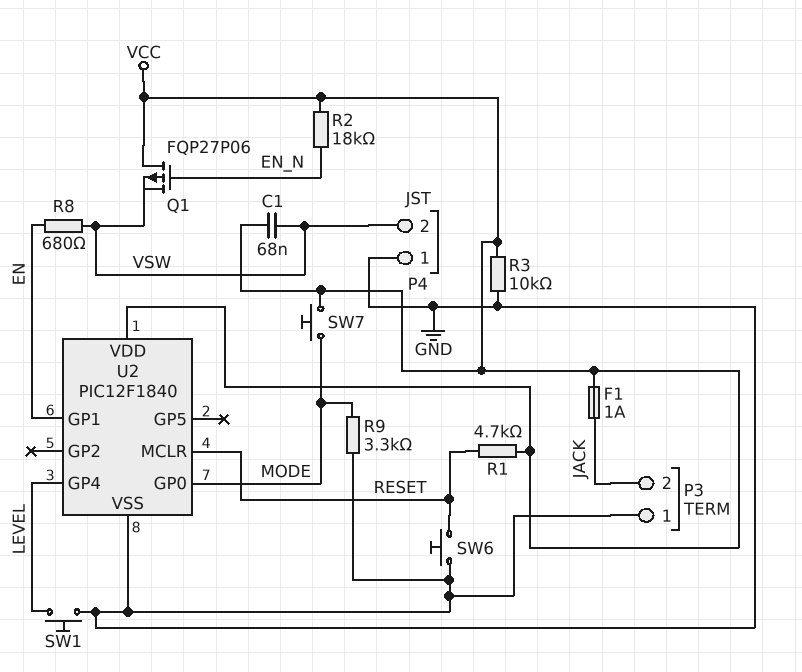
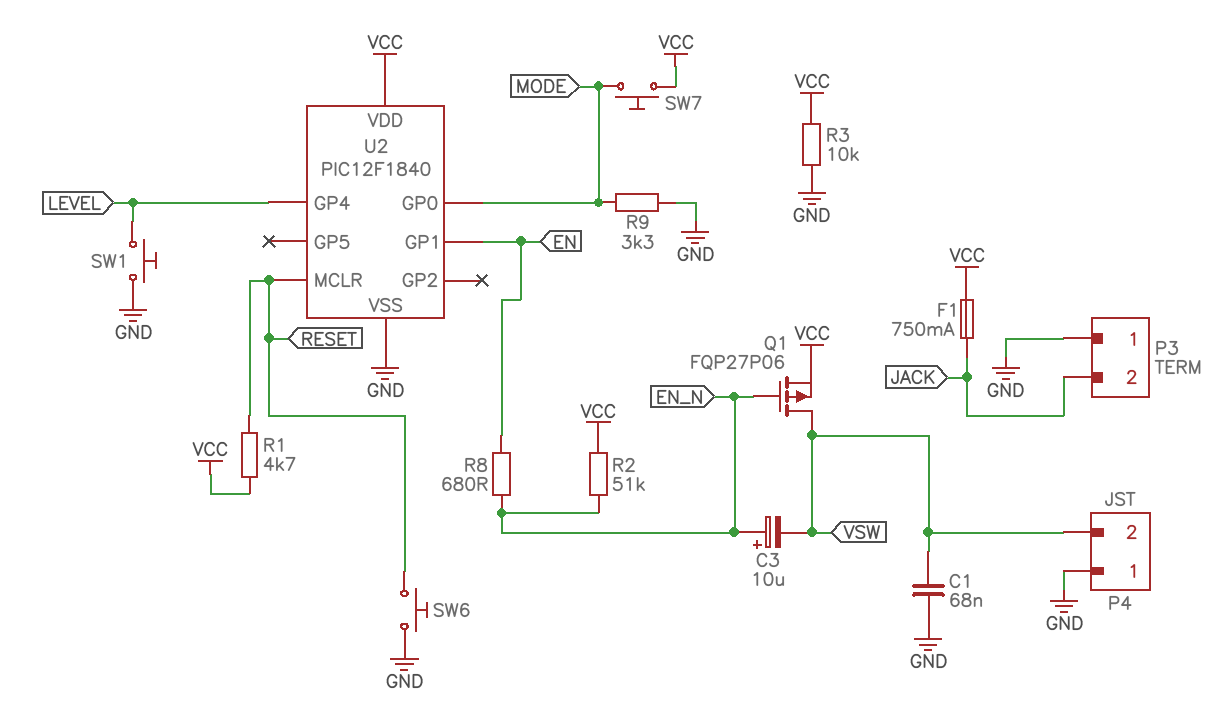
C1: 68nF (VCC, VSW) -> 68nF (GND, VSW)
C3: none -> 10uF (plus EN_N, minus VSW)
F1: 1A (JACK, VCC) -> 750mA (JACK, VCC)
Q1: PMOS FQP27P06 (G EN_N, D VCC, S VSW) -> PMOS FQP27P06 (G EN_N, D VSW, S VCC)
R2: 18k (EN_N, VCC) -> 51k (EN_N, VCC)
R8: 680 (EN, VSW) -> 680 (EN, EN_N)

